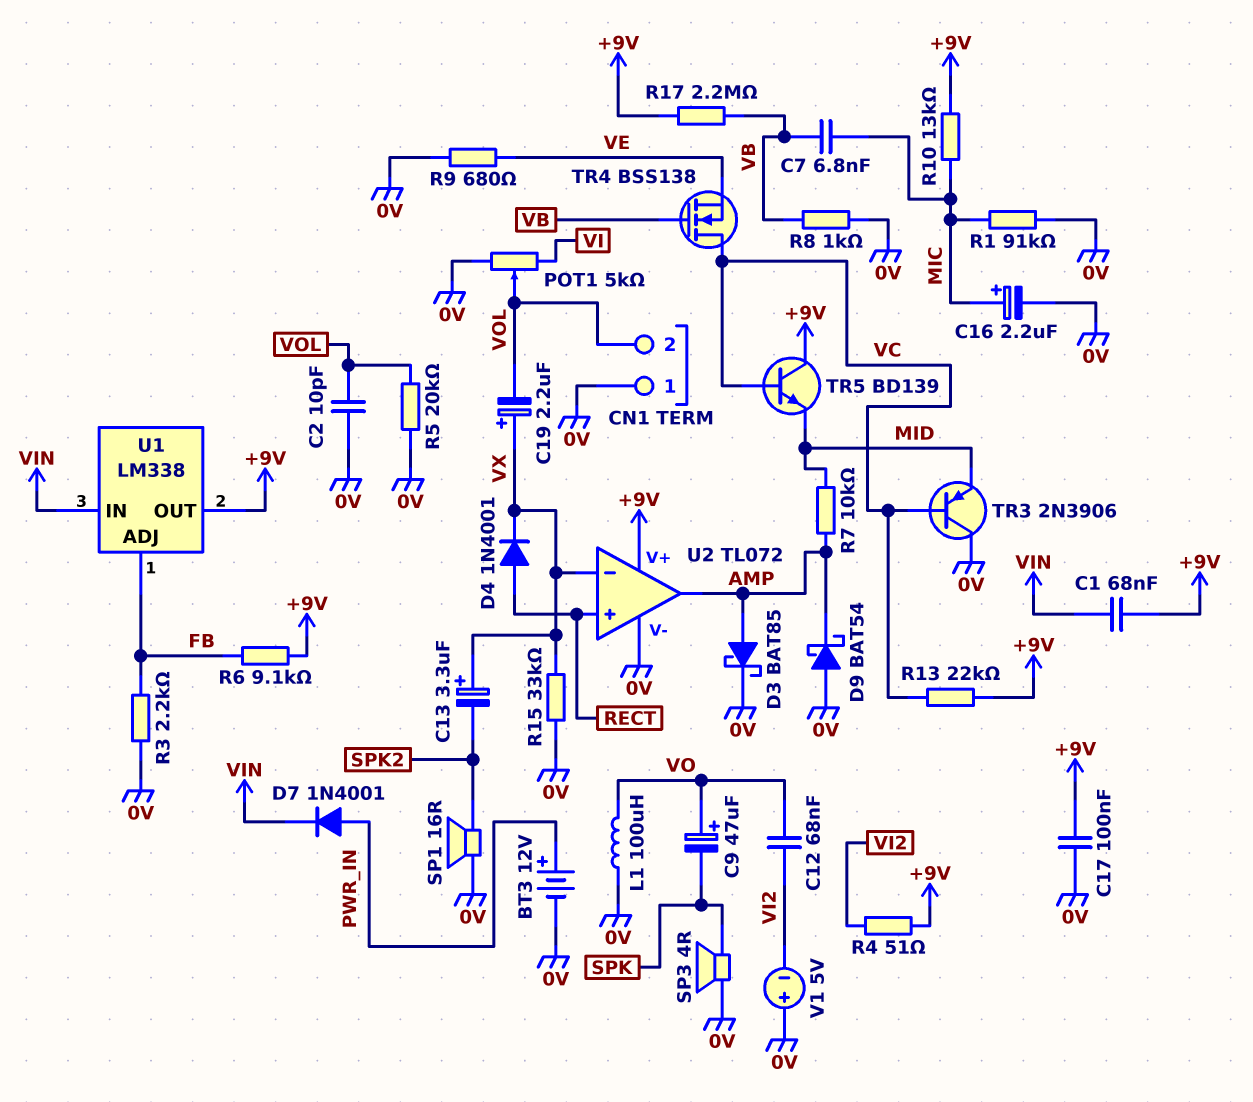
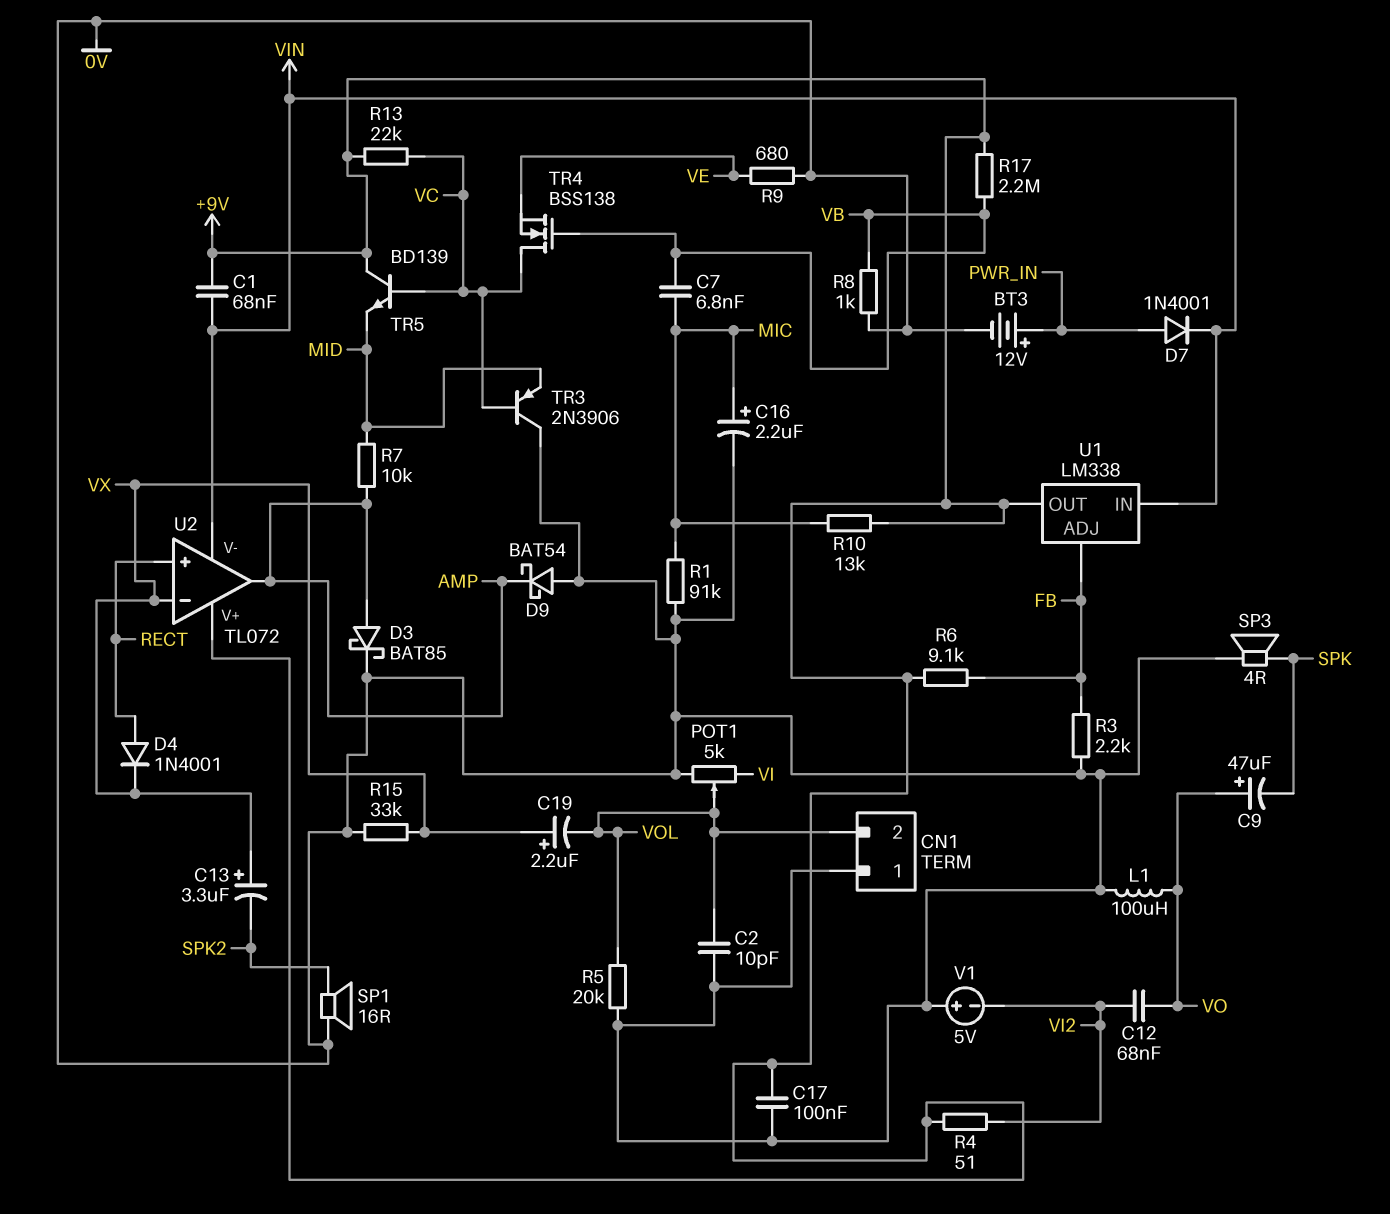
U2 pin V-: 0V -> VIN

